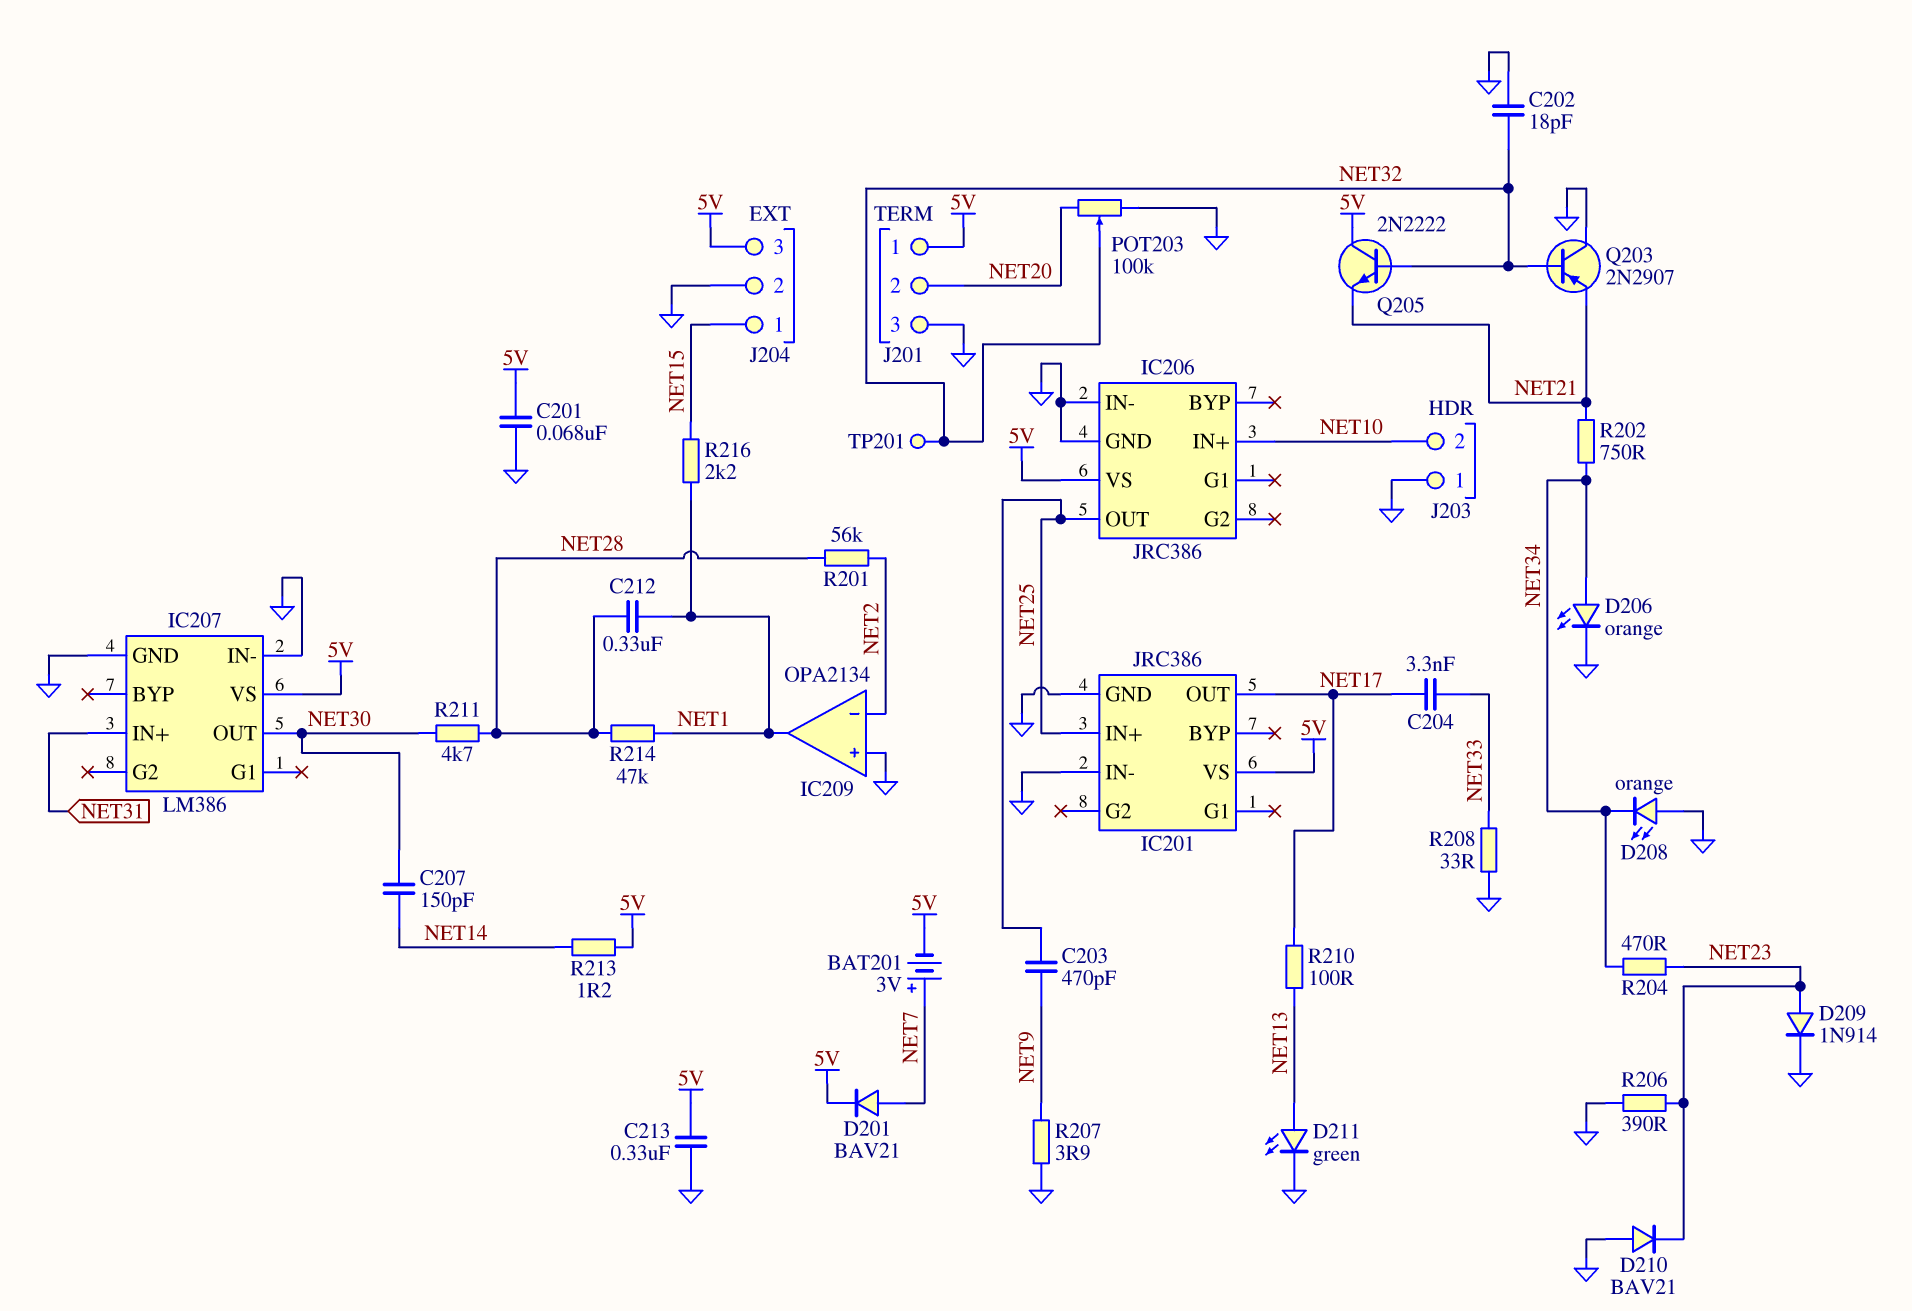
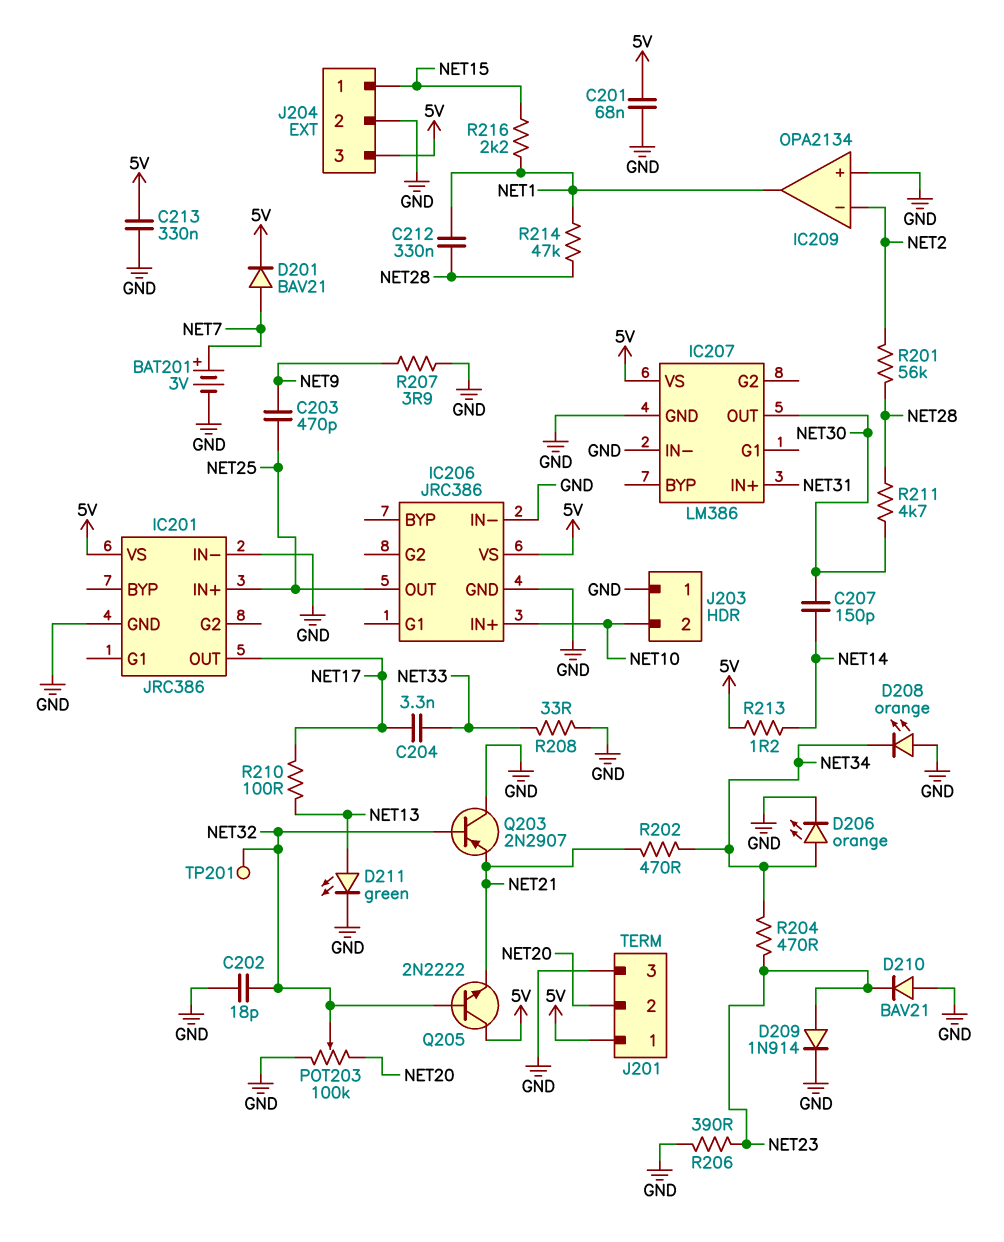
BAT201: 3V (plus NET7, minus 5V) -> 3V (plus NET7, minus GND)
R202: 750 (NET21, NET34) -> 470 (NET21, NET34)

